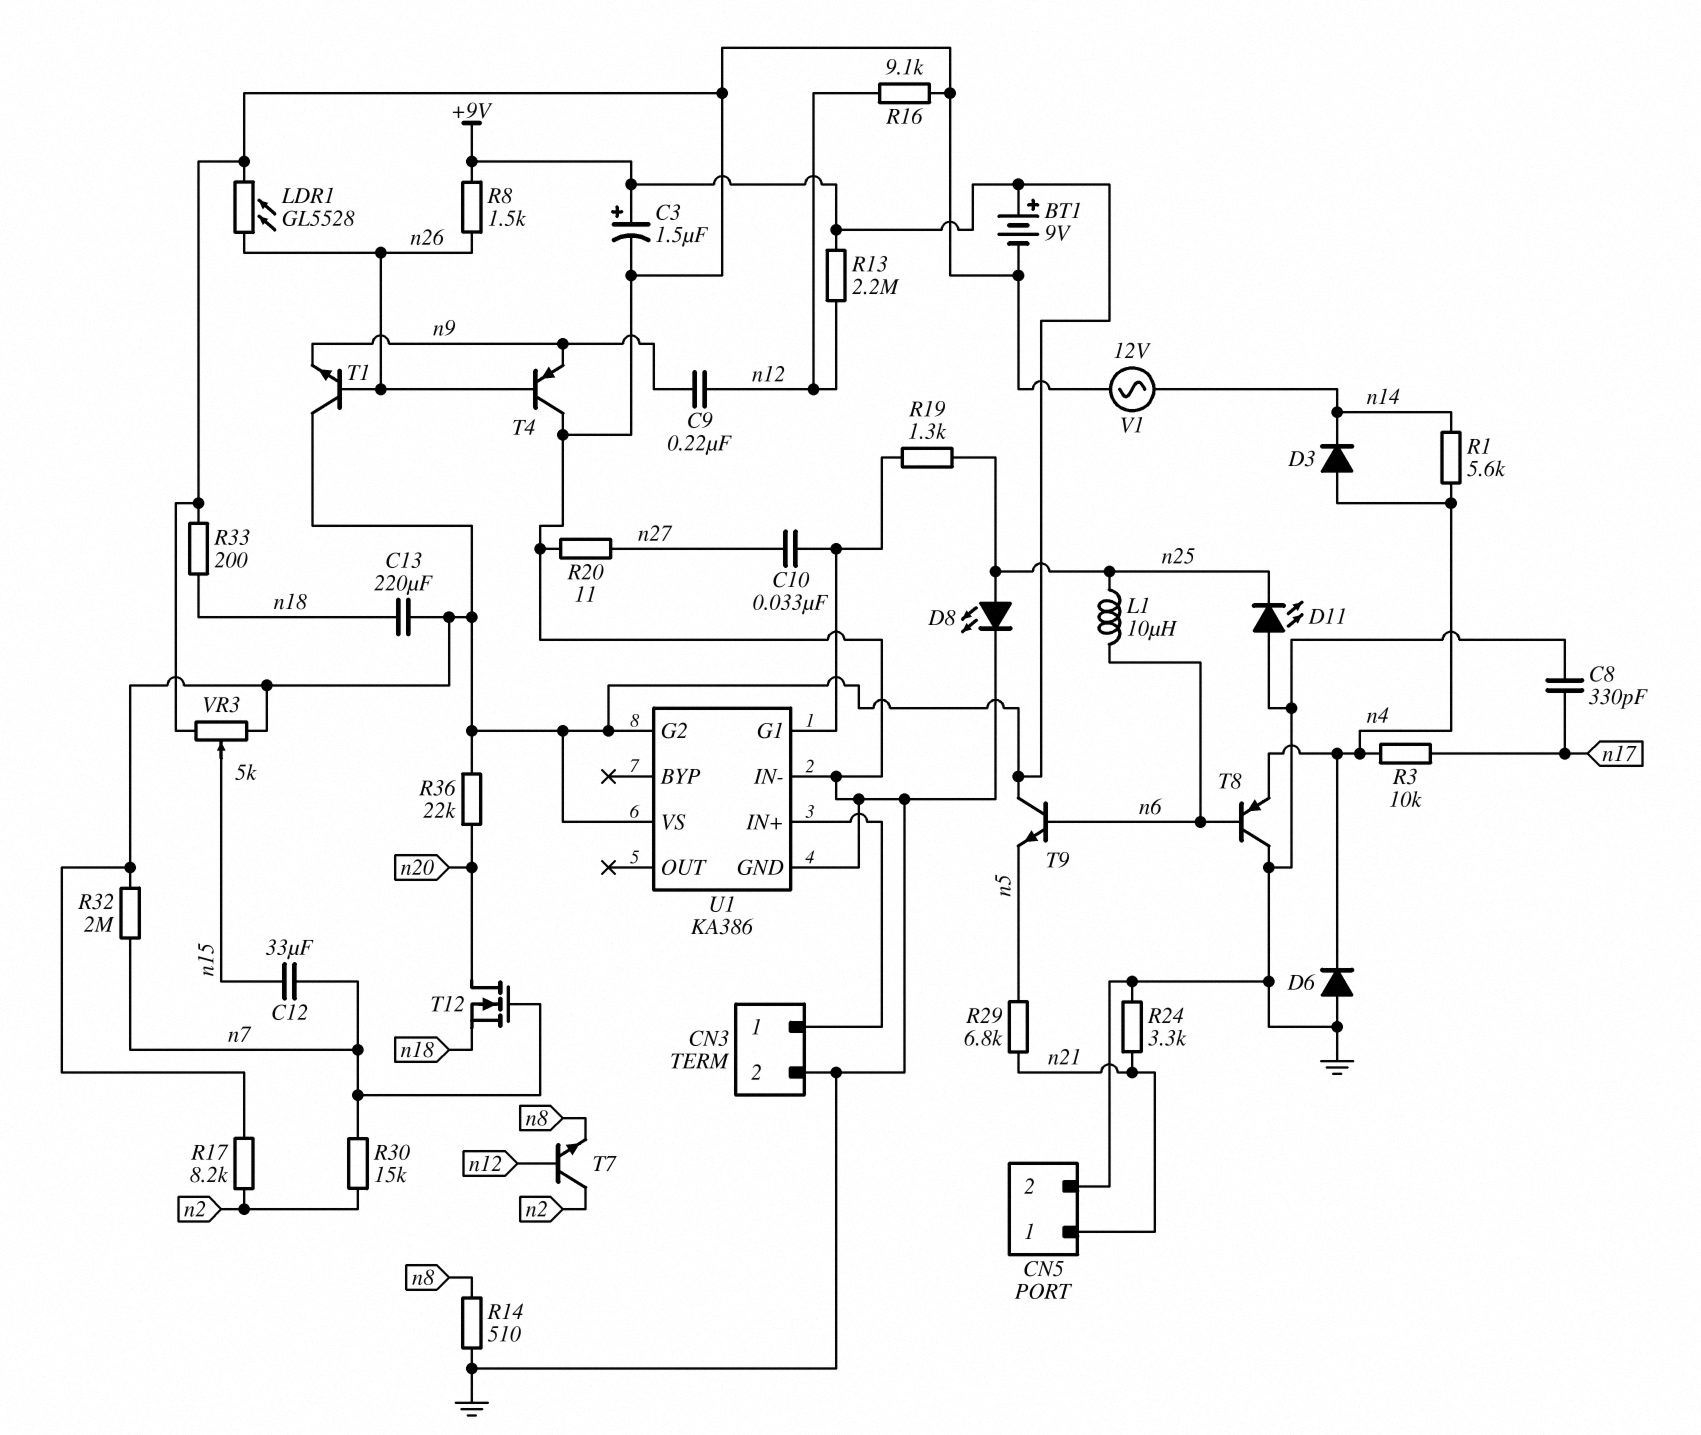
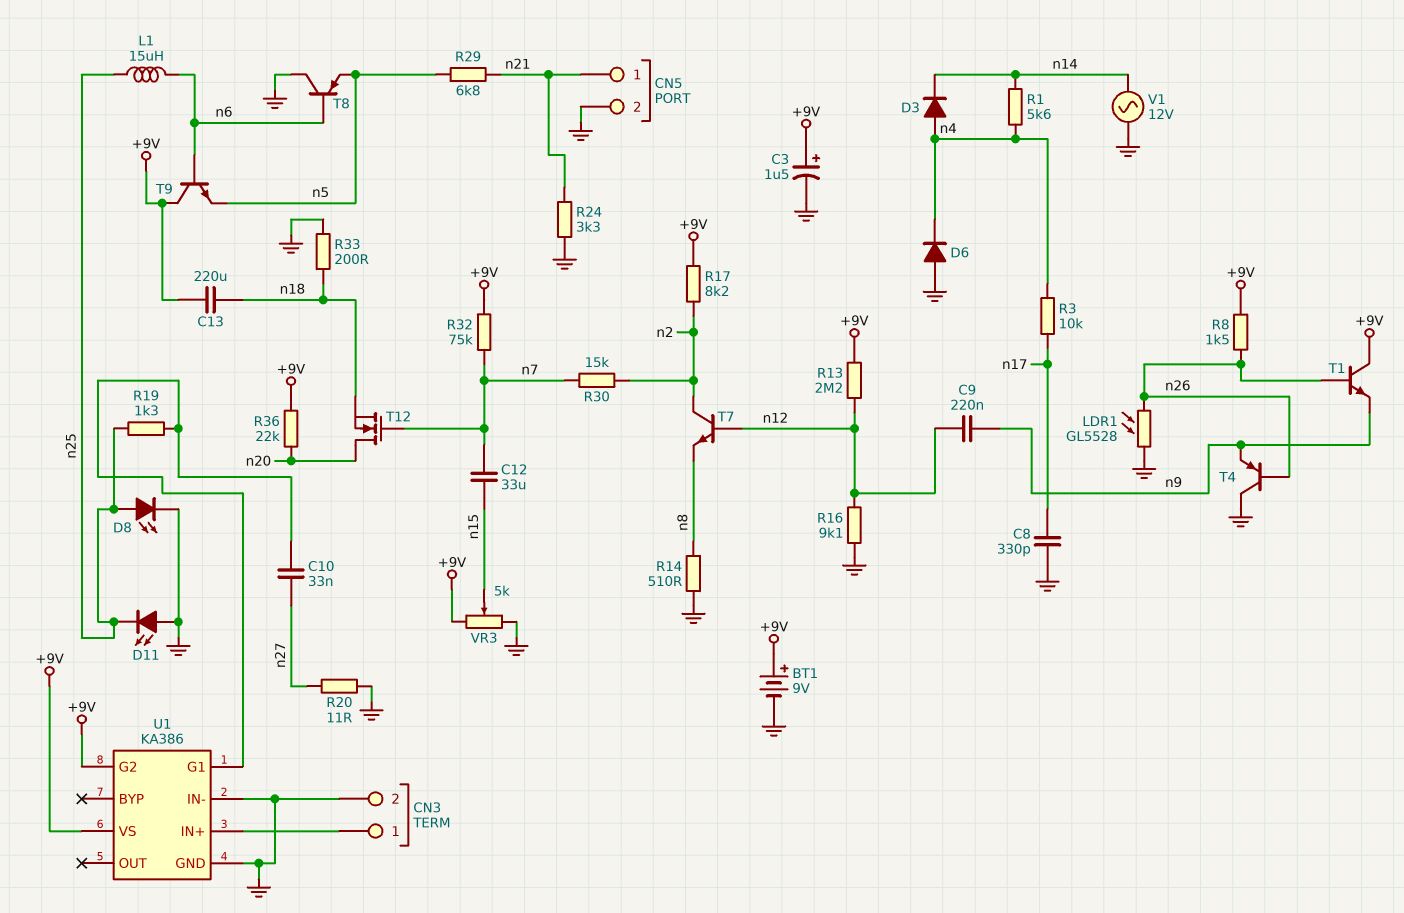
L1: 10uH (n6, n25) -> 15uH (n6, n25)
R32: 2M (+9V, n7) -> 75k (+9V, n7)
T8: PNP (B n6, C GND, E n4) -> PNP (B n6, C GND, E n5)

